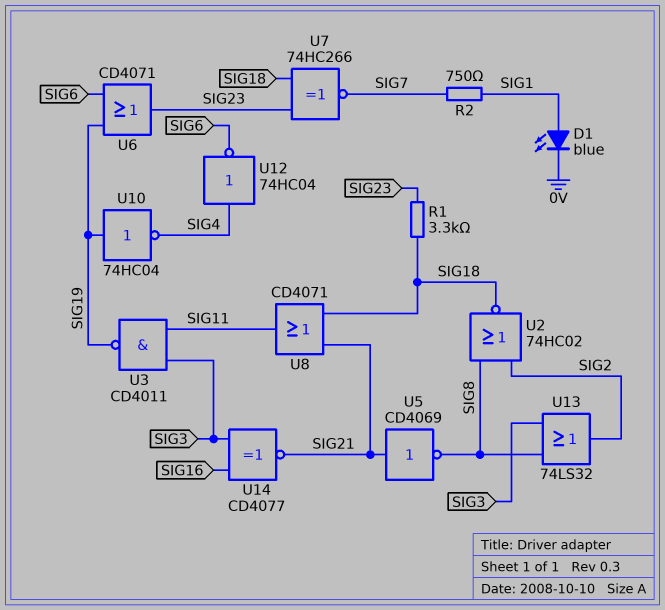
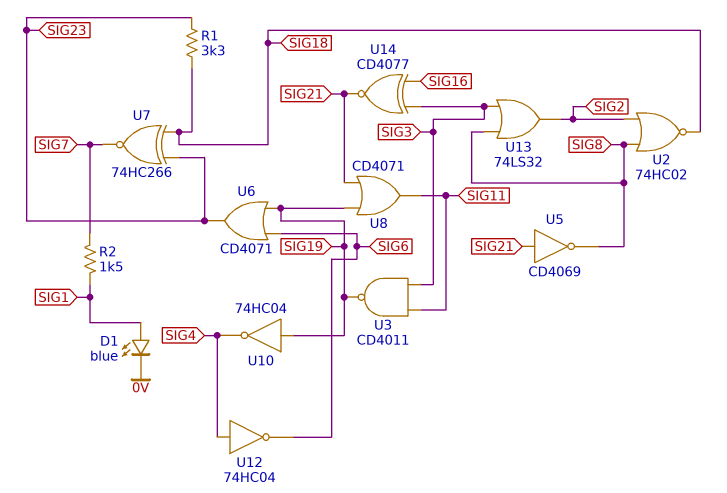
R2: 750 (SIG1, SIG7) -> 1.5k (SIG1, SIG7)
U8: OR CD4071 (in SIG18, in SIG21, out SIG11) -> OR CD4071 (in SIG19, in SIG21, out SIG11)

